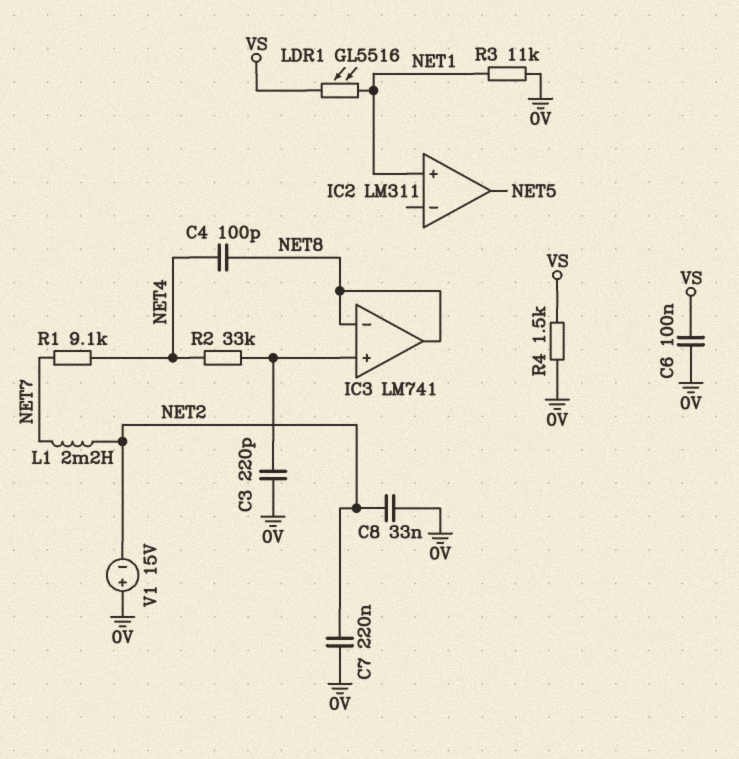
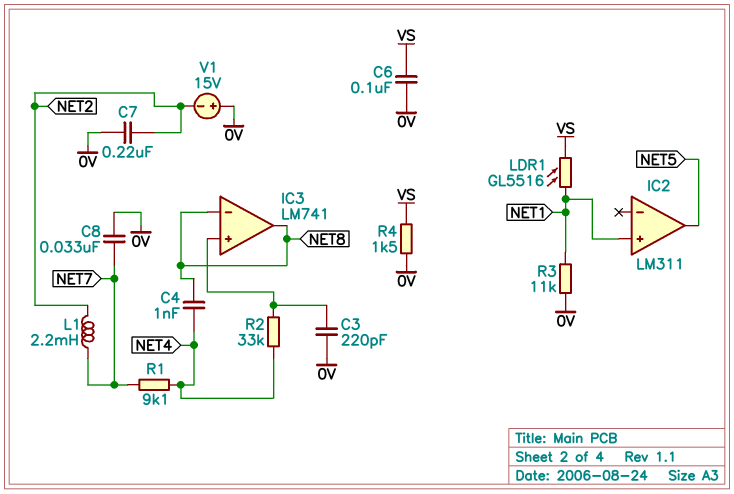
C4: 100pF (NET4, NET8) -> 1nF (NET4, NET8)
C8: 33nF (0V, NET2) -> 33nF (0V, NET7)

